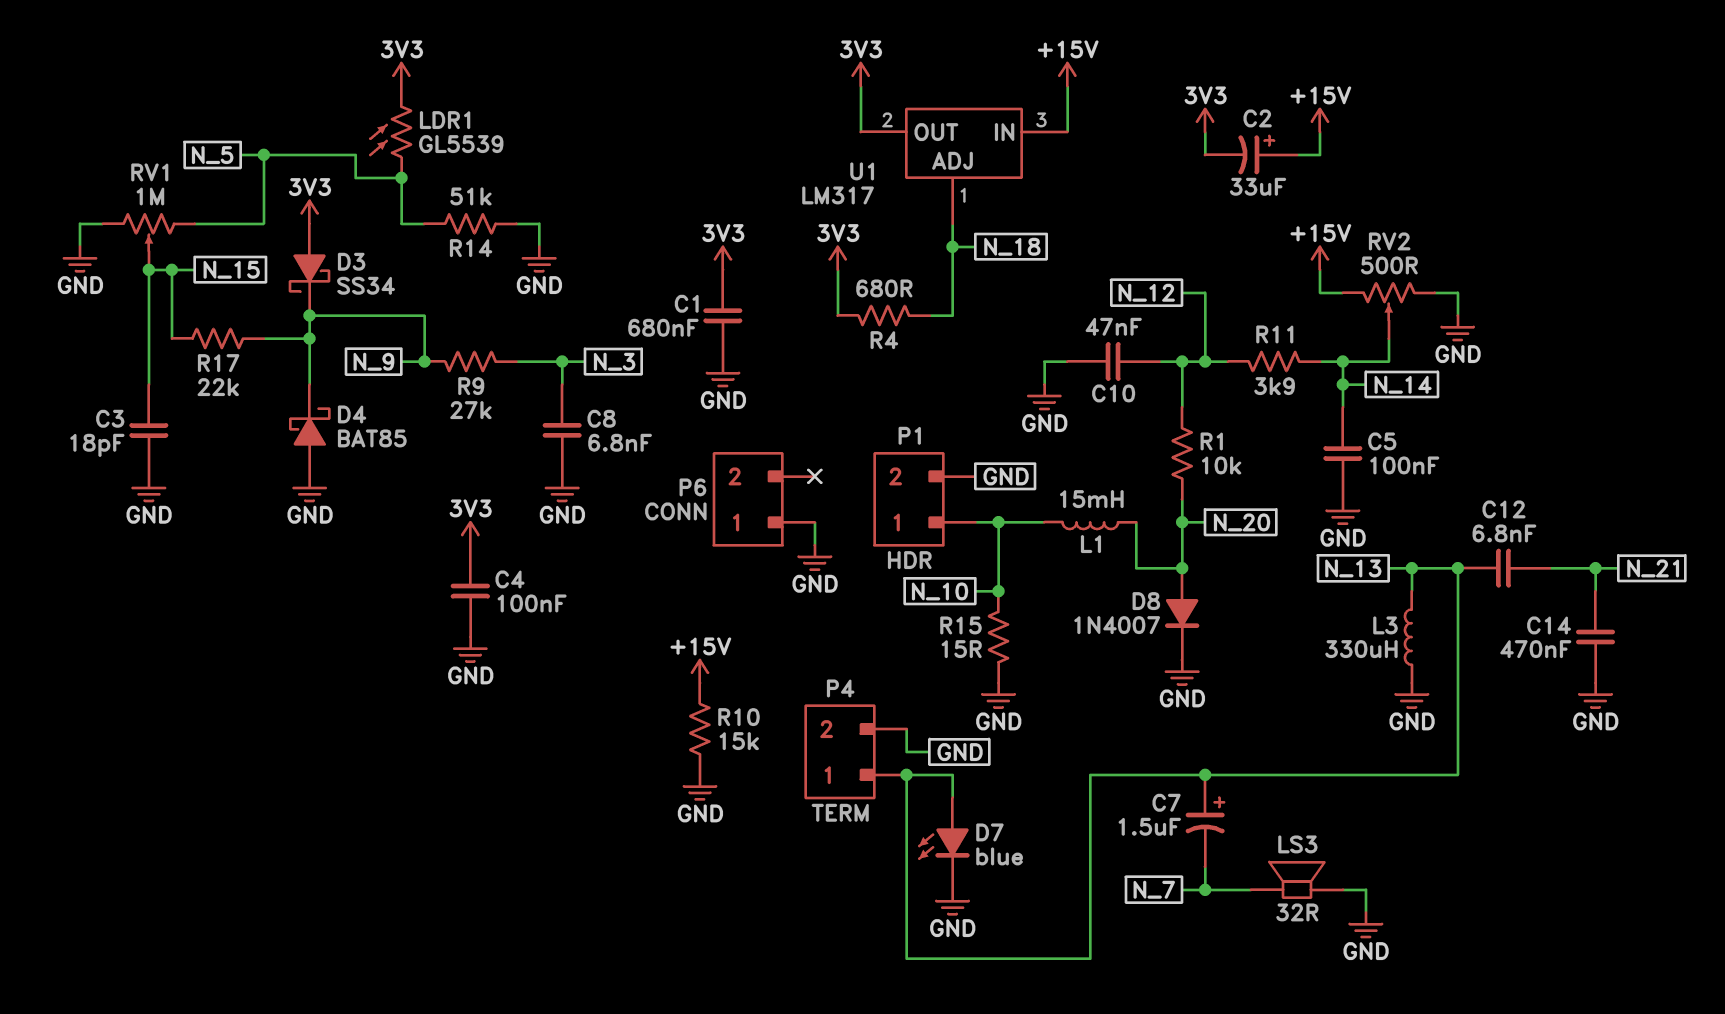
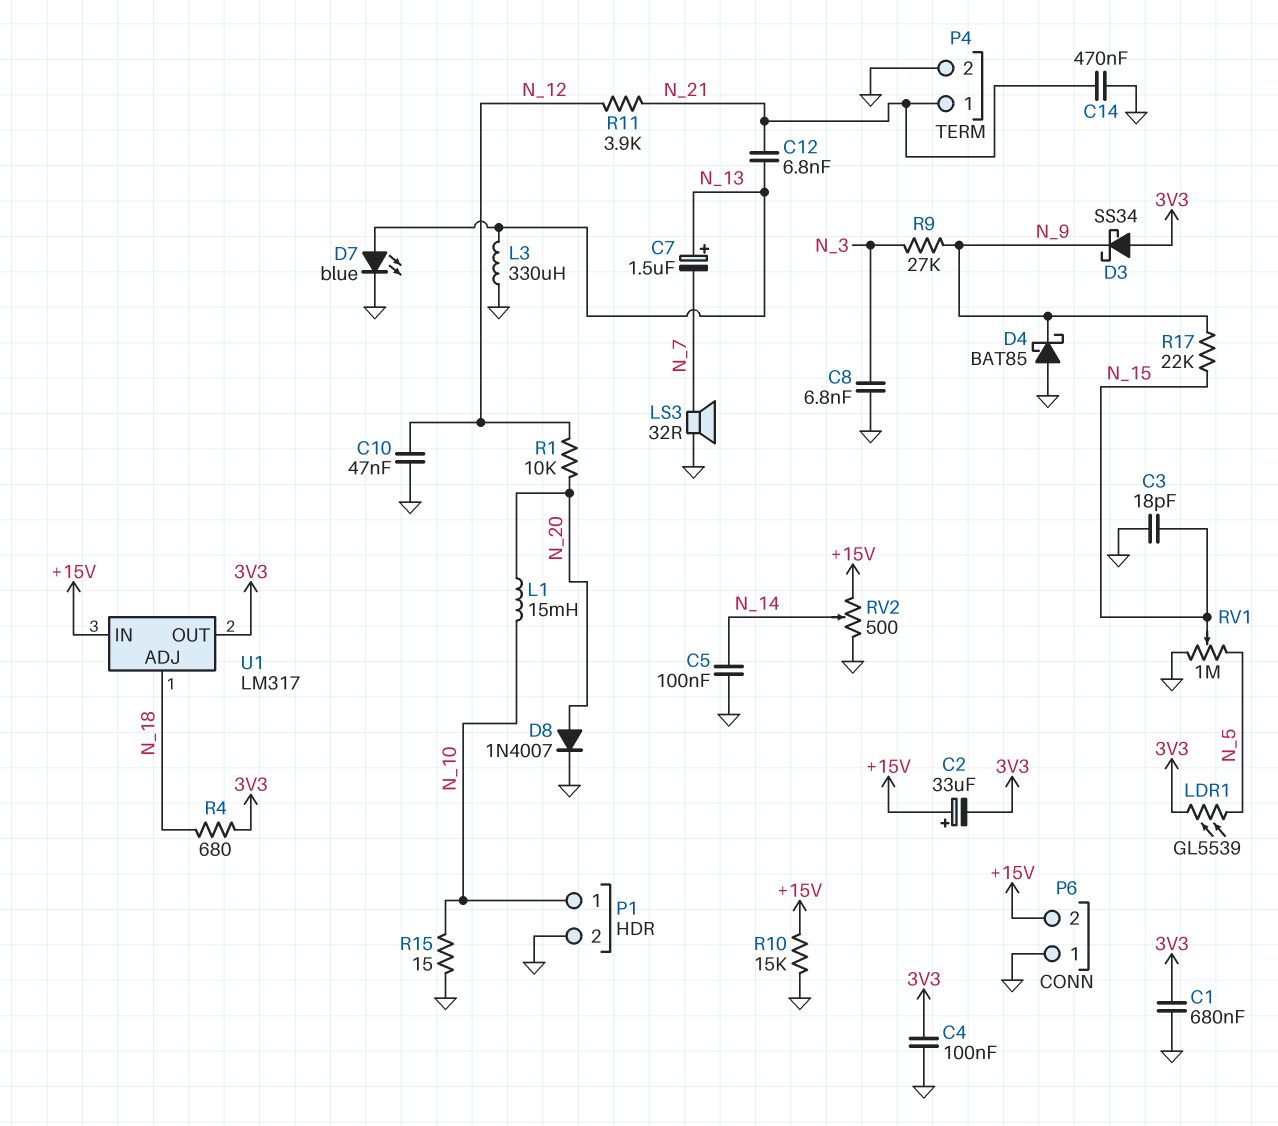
P4 pin 1: N_13 -> N_21
P6 pin 2: none -> +15V
R11: 3.9k (N_12, N_14) -> 3.9k (N_12, N_21)
R14: 51k (GND, N_5) -> none

